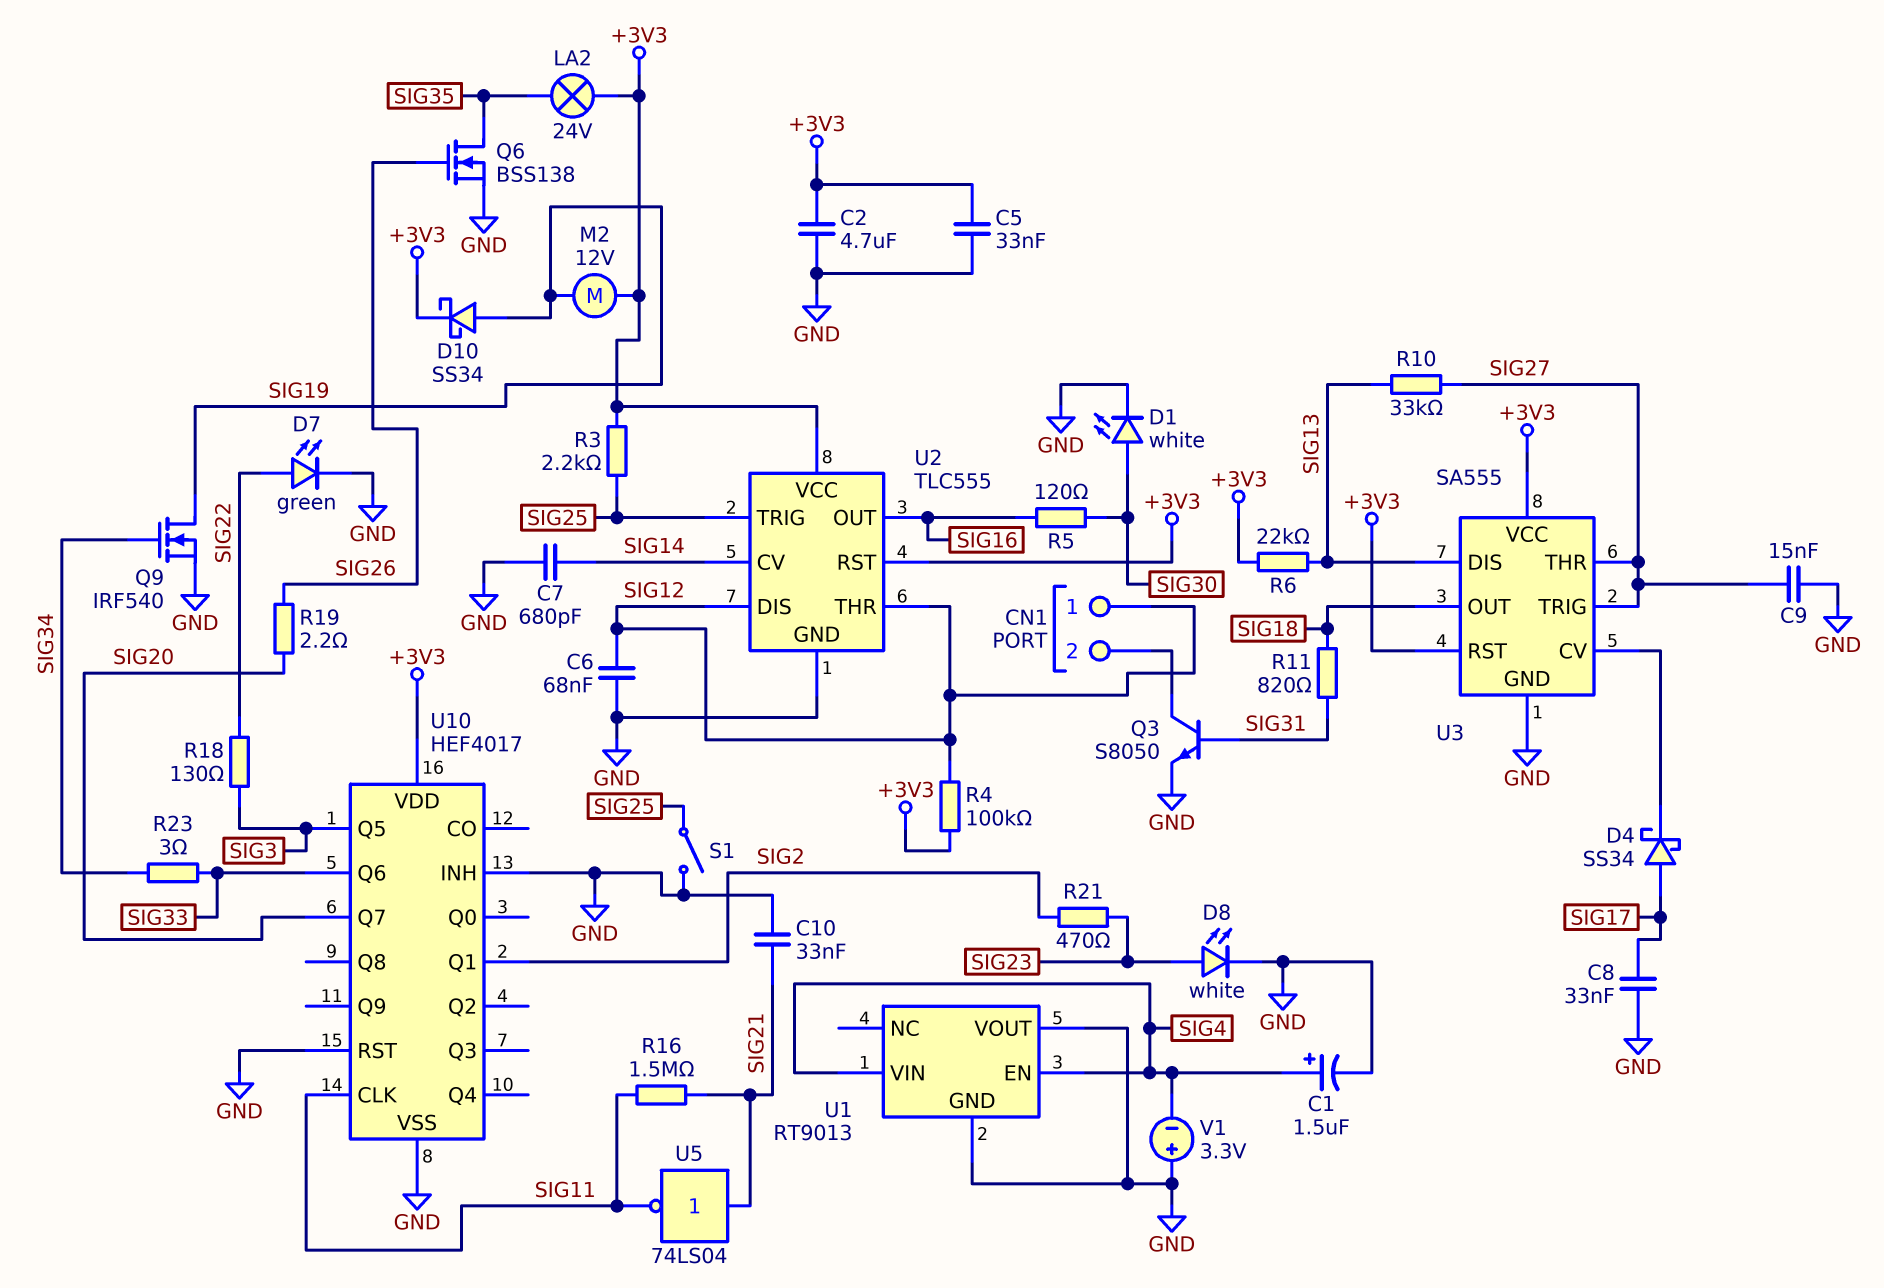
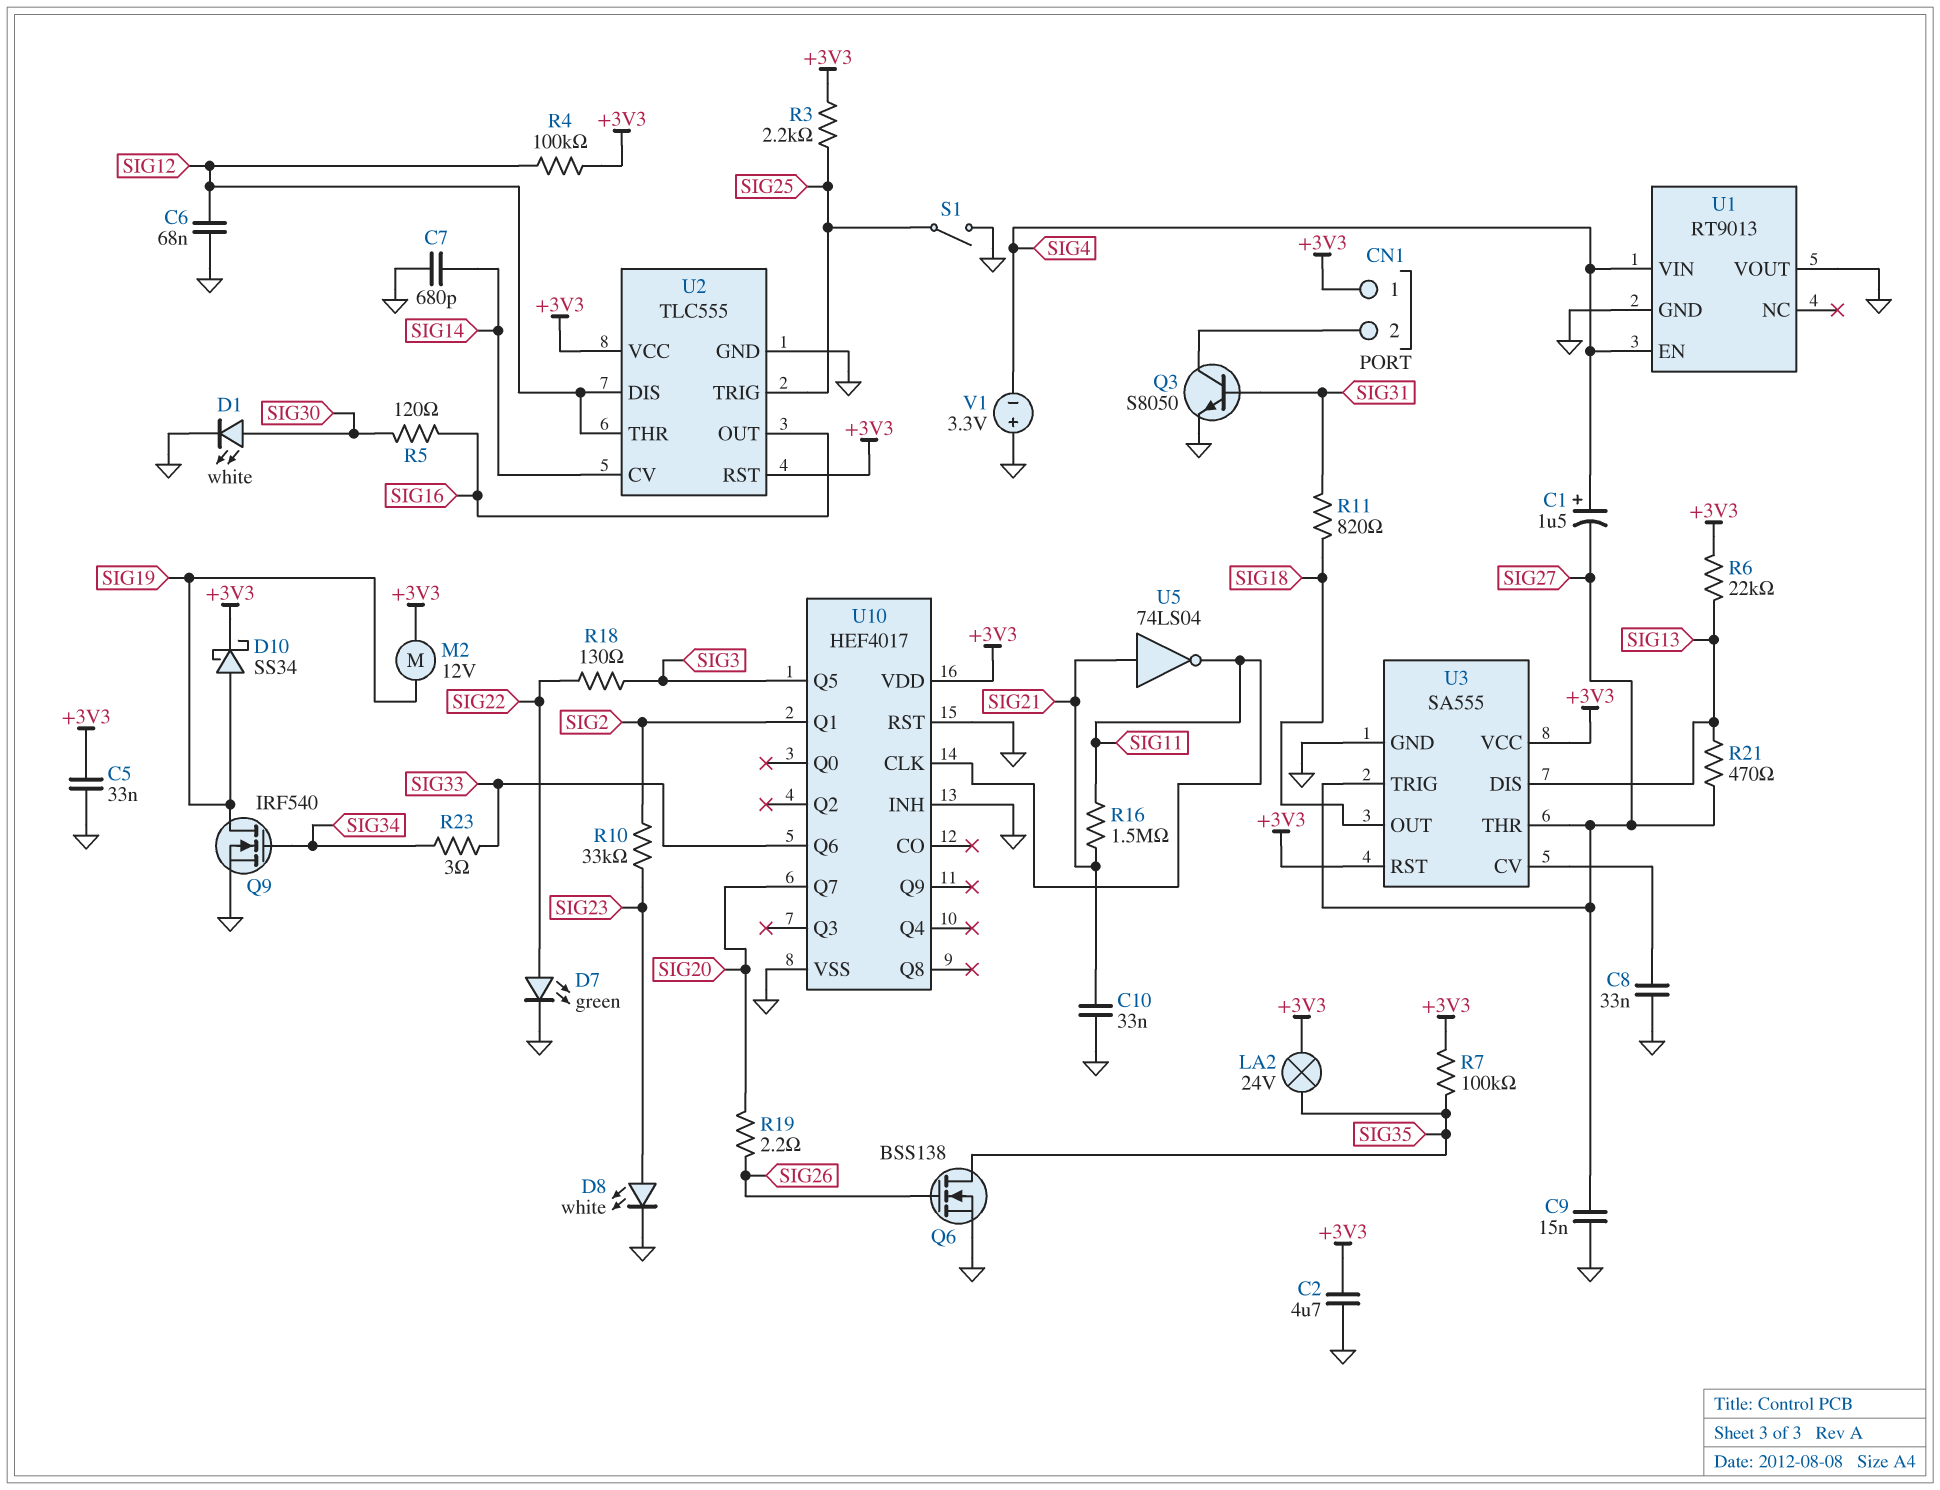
C1: 1.5uF (plus SIG4, minus GND) -> 1.5uF (plus SIG4, minus SIG27)
C8: 33nF (GND, SIG17) -> 33nF (GND, U3/CV)
CN1 pin 1: SIG12 -> +3V3
D4: schottky SS34 (A SIG17, K U3/CV) -> none
R7: none -> 100k (+3V3, SIG35)
R10: 33k (SIG13, SIG27) -> 33k (SIG2, SIG23)
R21: 470 (SIG2, SIG23) -> 470 (SIG13, SIG27)

